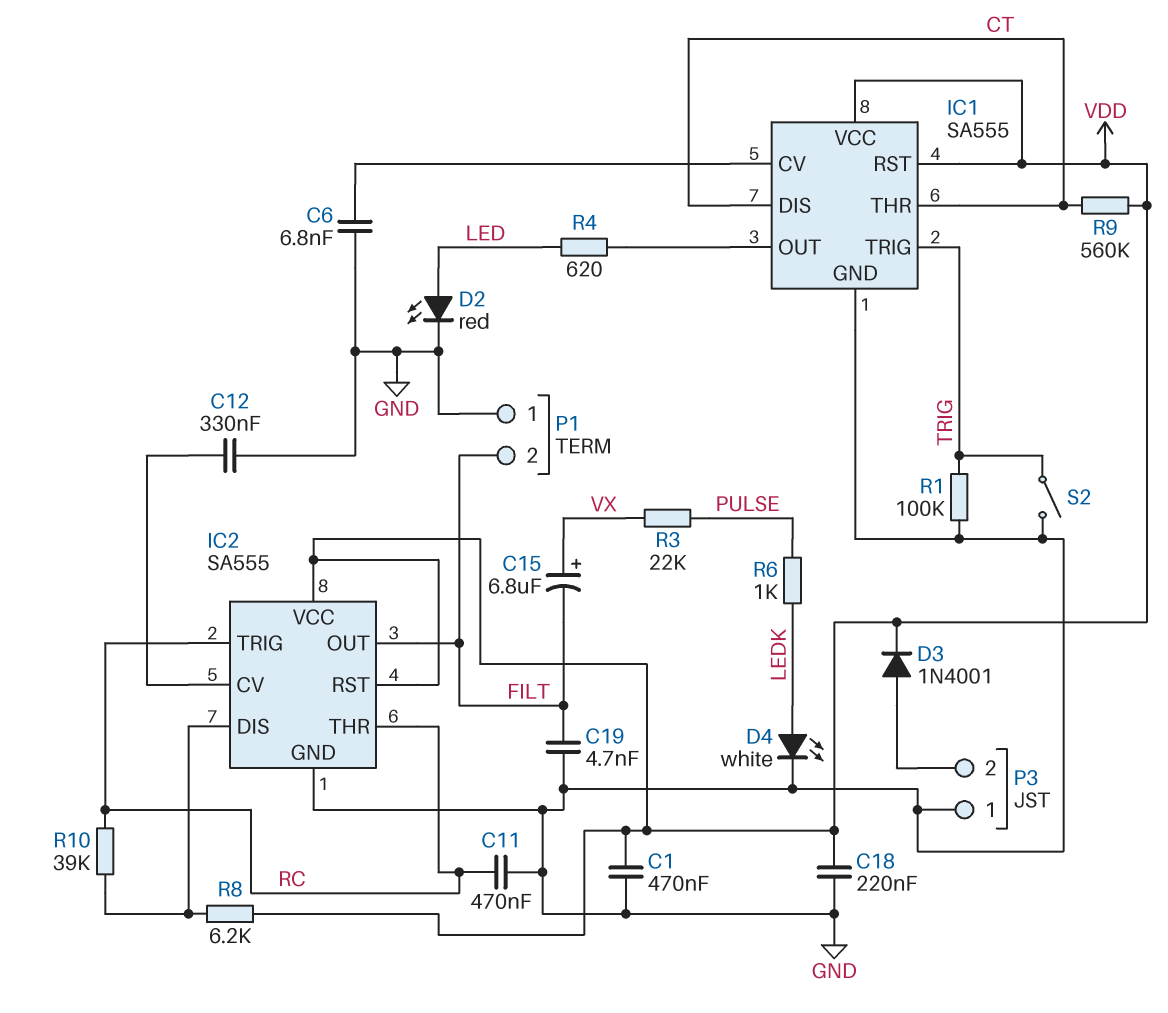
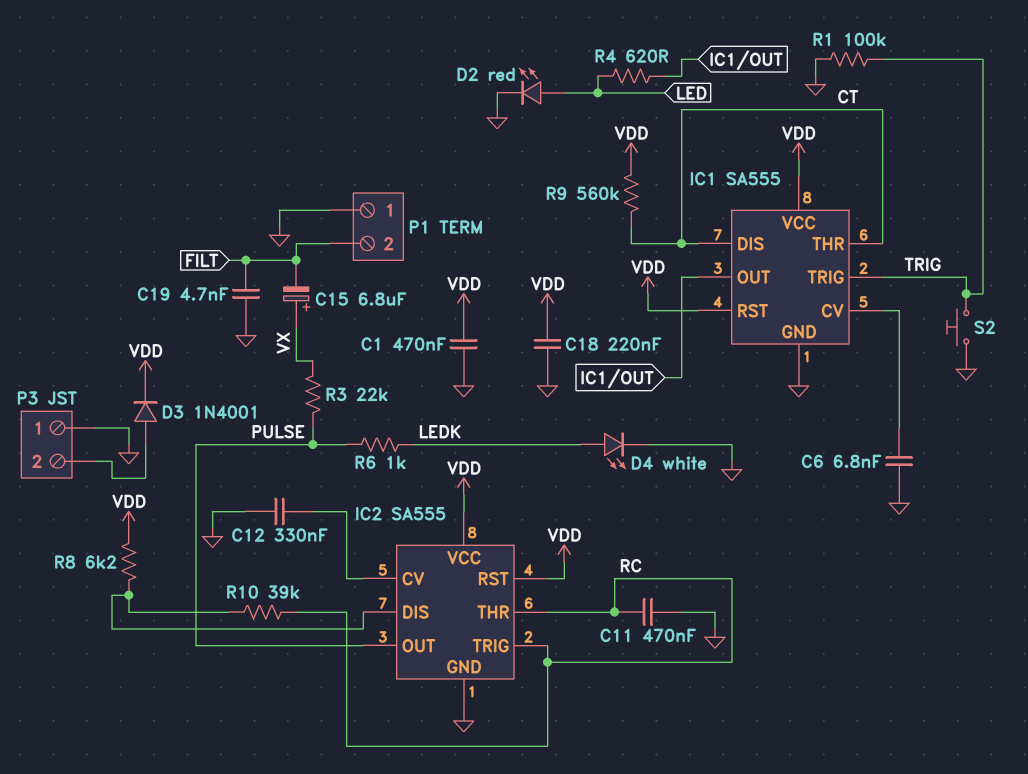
IC2 pin OUT: FILT -> PULSE
S2: switch (GND, TRIG) -> button (GND, TRIG)

